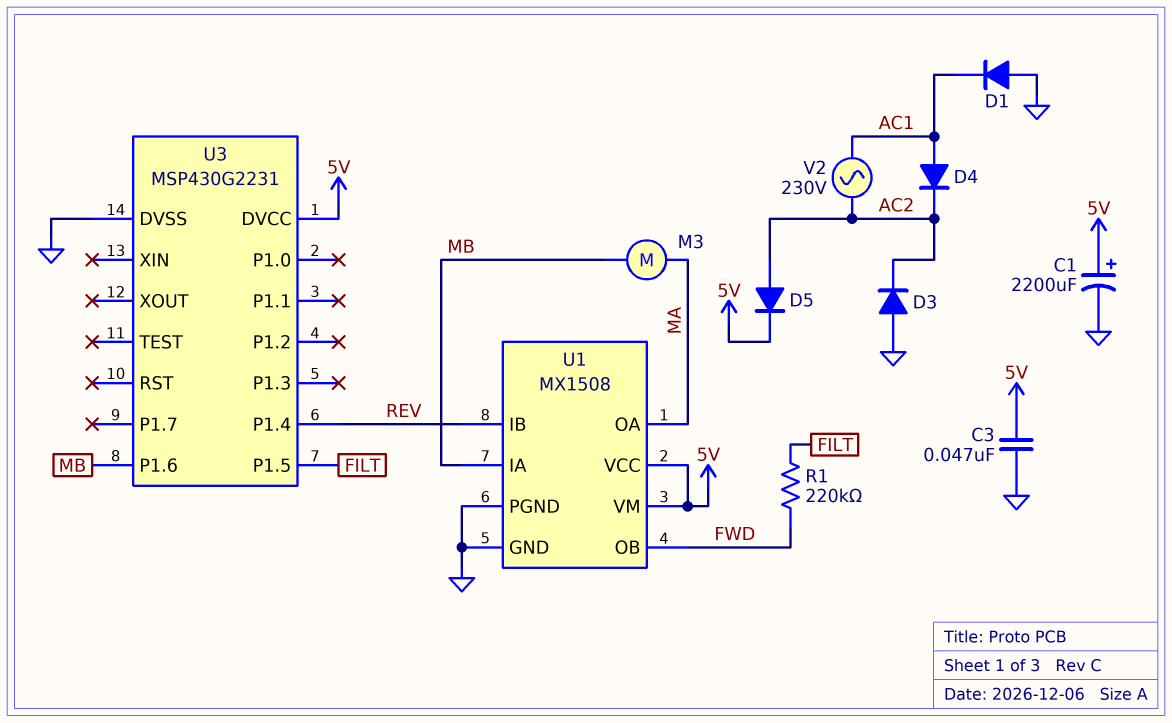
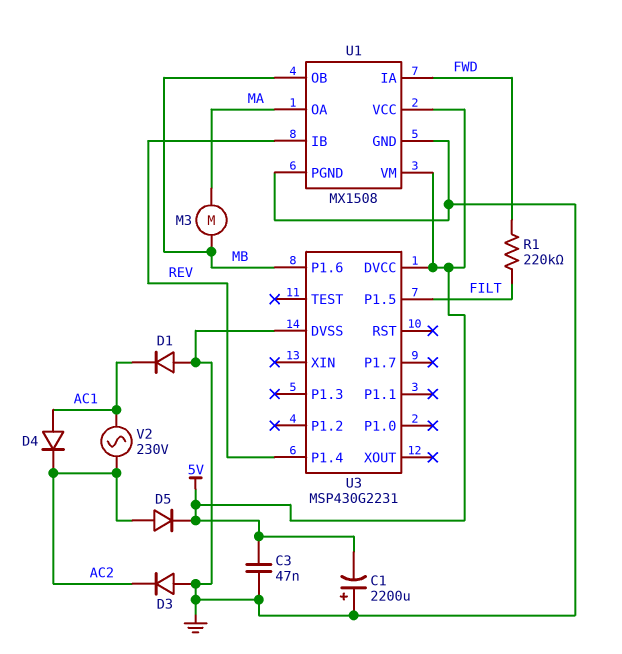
C1: 2200uF (plus 5V, minus GND) -> 2200uF (plus GND, minus 5V)
U1 pin IA: MB -> FWD
U1 pin OB: FWD -> MB

